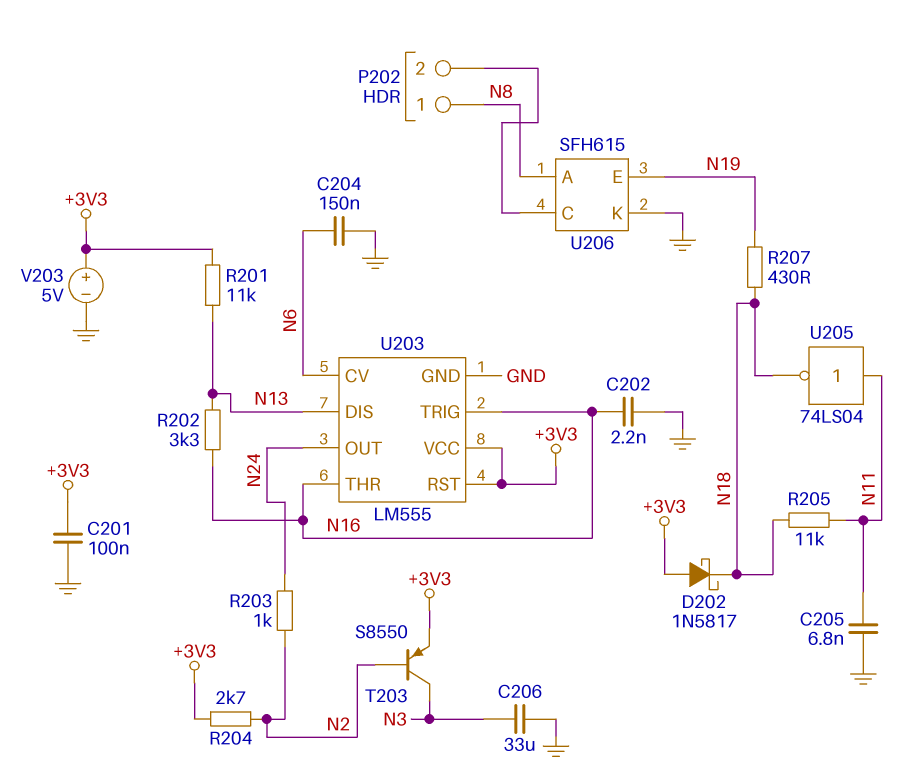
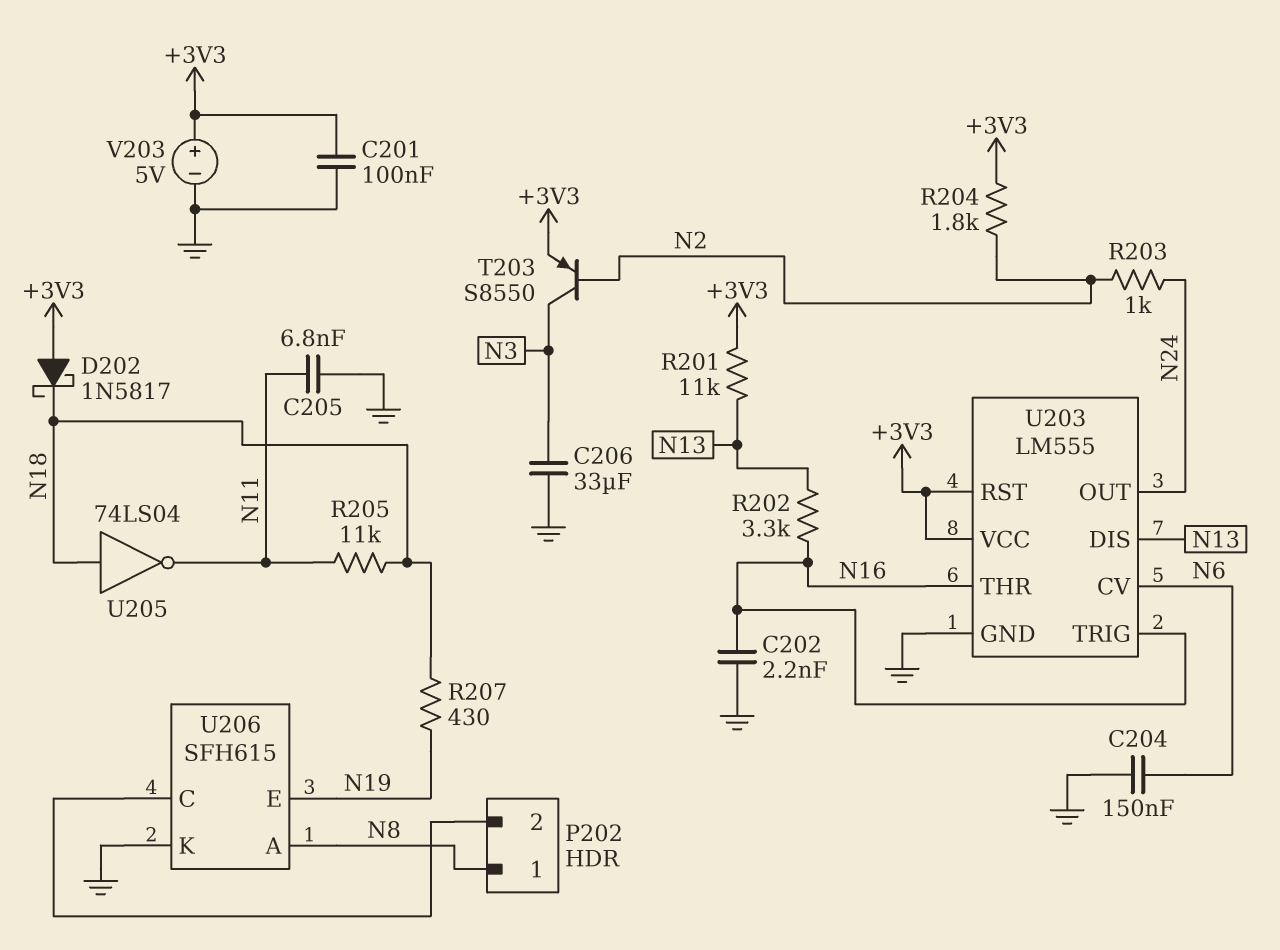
R204: 2.7k (+3V3, N2) -> 1.8k (+3V3, N2)
U205: NOT 74LS04 (in N11, out N18) -> NOT 74LS04 (in N18, out N11)

